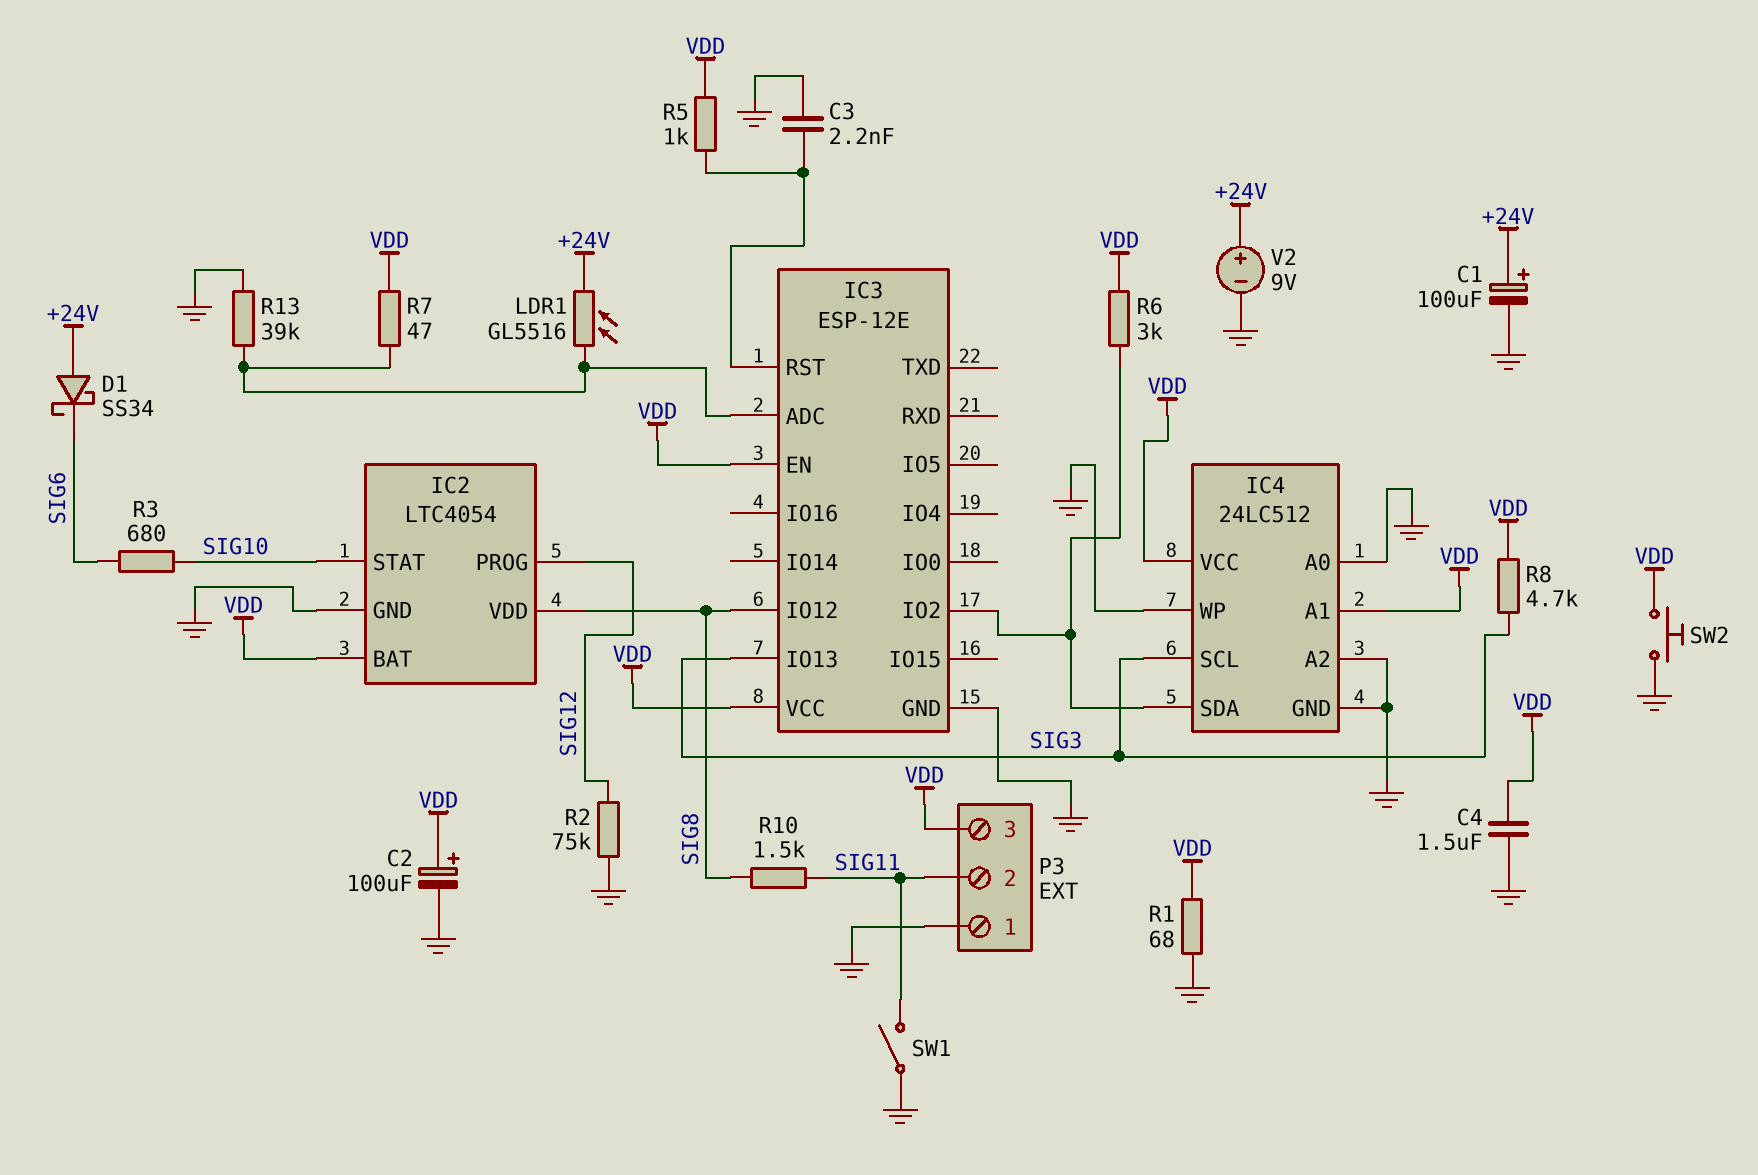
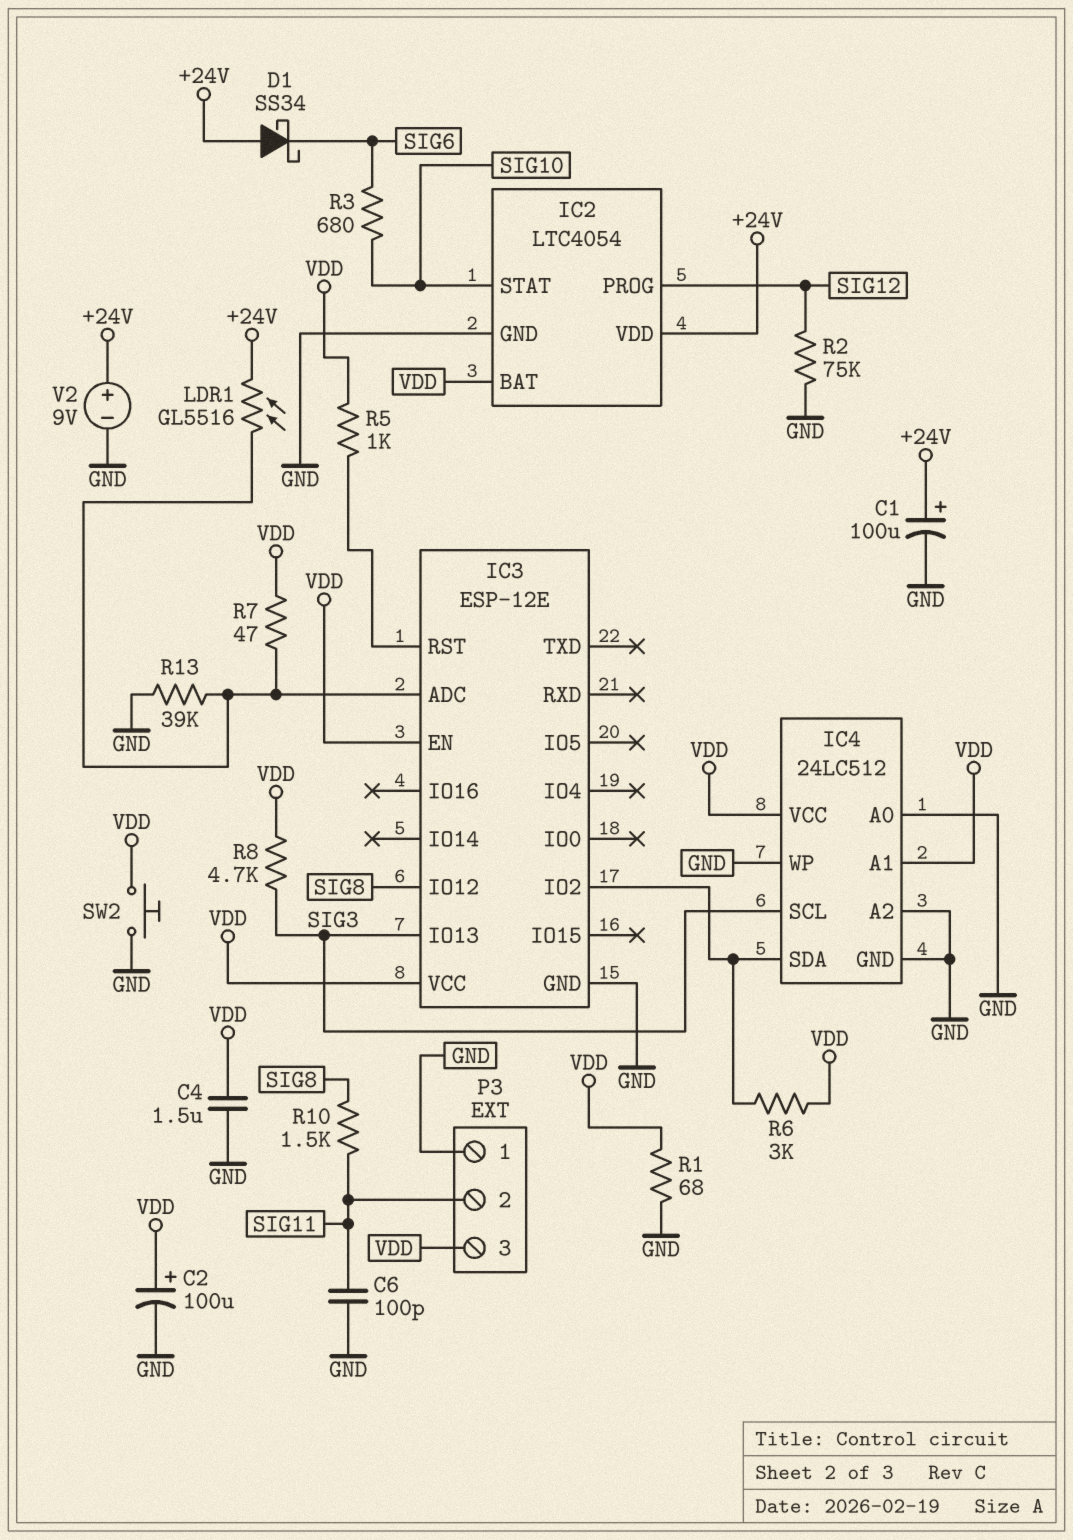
C3: 2.2nF (GND, IC3/RST) -> none
C6: none -> 100pF (GND, SIG11)
IC2 pin VDD: SIG8 -> +24V
SW1: switch (GND, SIG11) -> none

